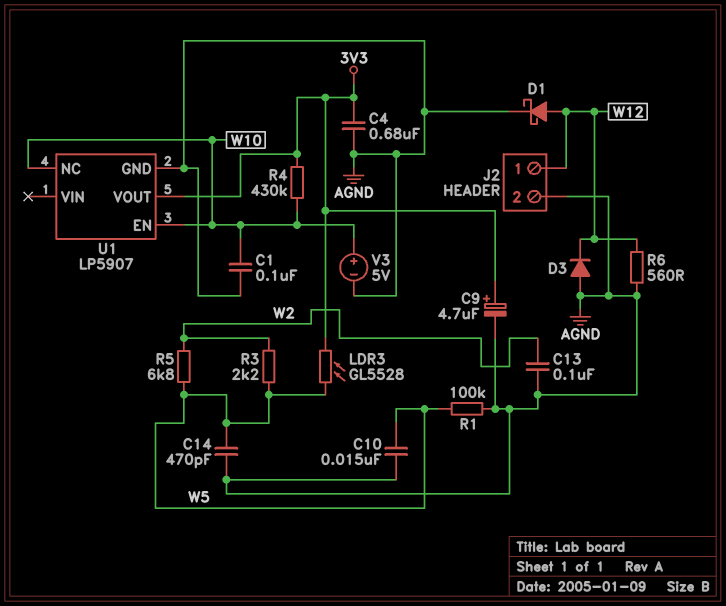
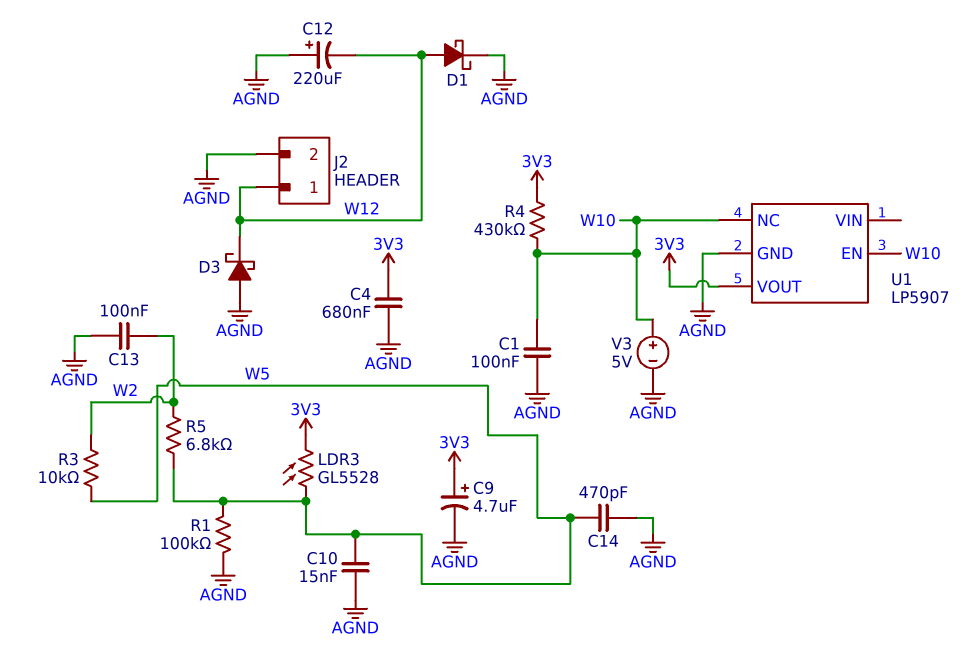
C12: none -> 220uF (plus AGND, minus W12)
D3: diode (A AGND, K W12) -> schottky (A AGND, K W12)
R3: 2.2k (W2, W5) -> 10k (W2, W5)
R6: 560 (AGND, W12) -> none

